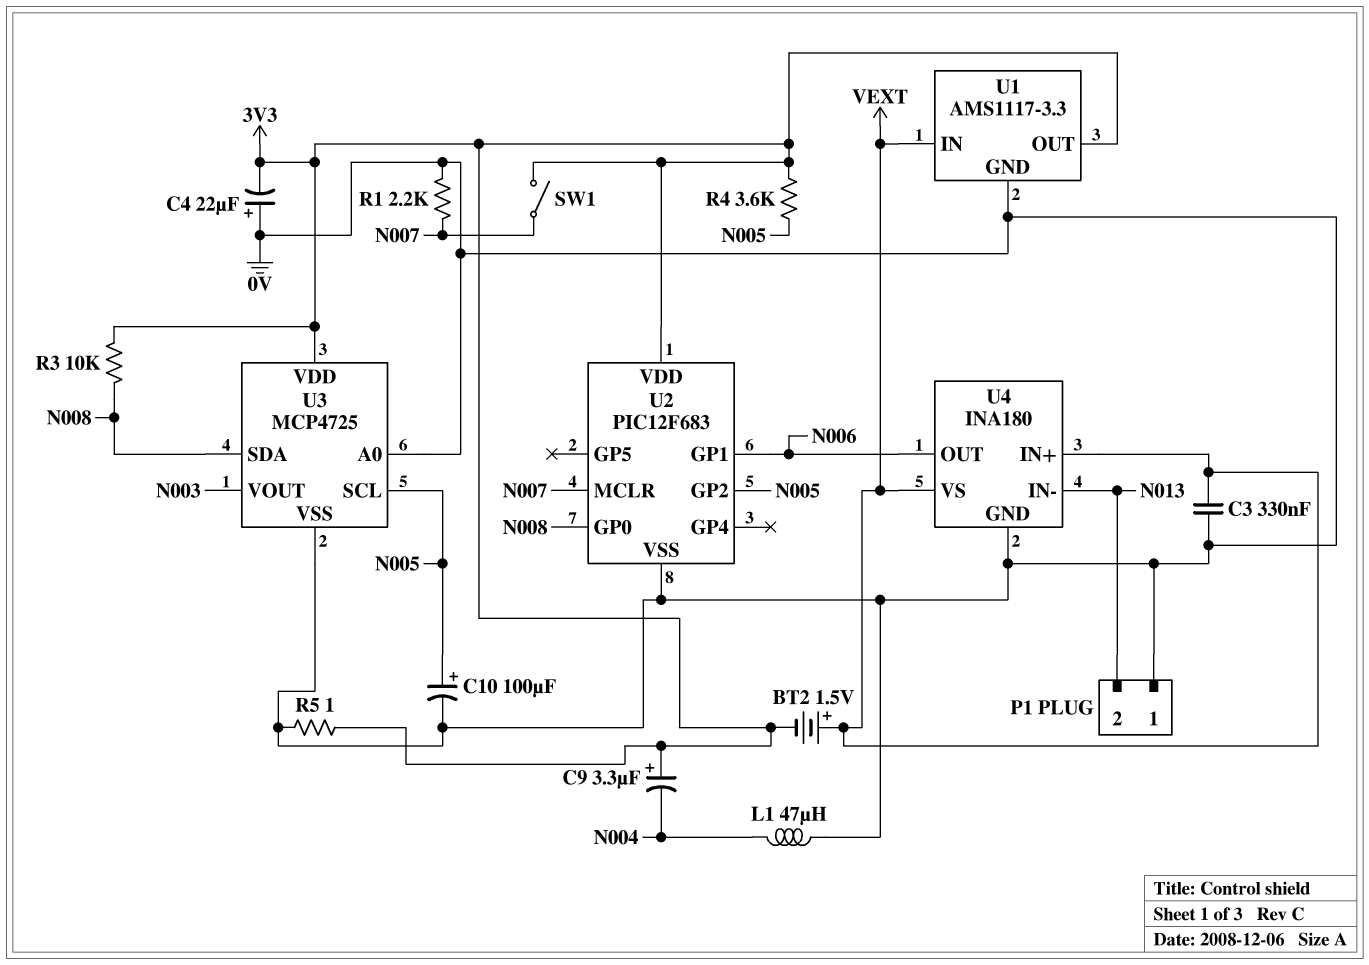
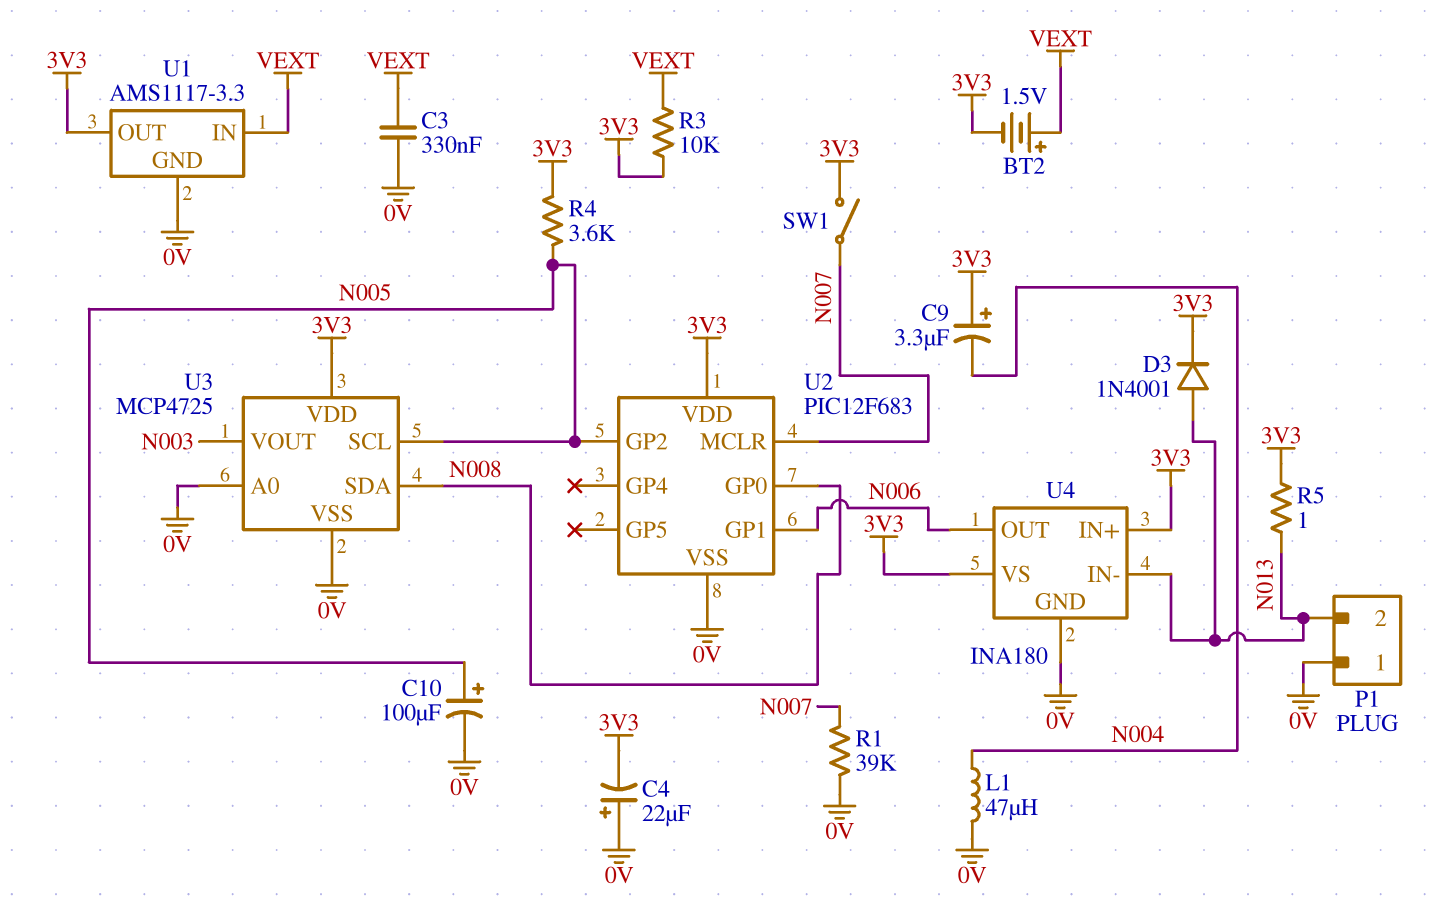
D3: none -> diode 1N4001 (A N013, K 3V3)
R1: 2.2k (0V, N007) -> 39k (0V, N007)
R3: 10k (3V3, N008) -> 10k (3V3, VEXT)
R5: 1 (0V, 3V3) -> 1 (3V3, N013)
U4 pin IN+: VEXT -> 3V3
U4 pin VS: VEXT -> 3V3

